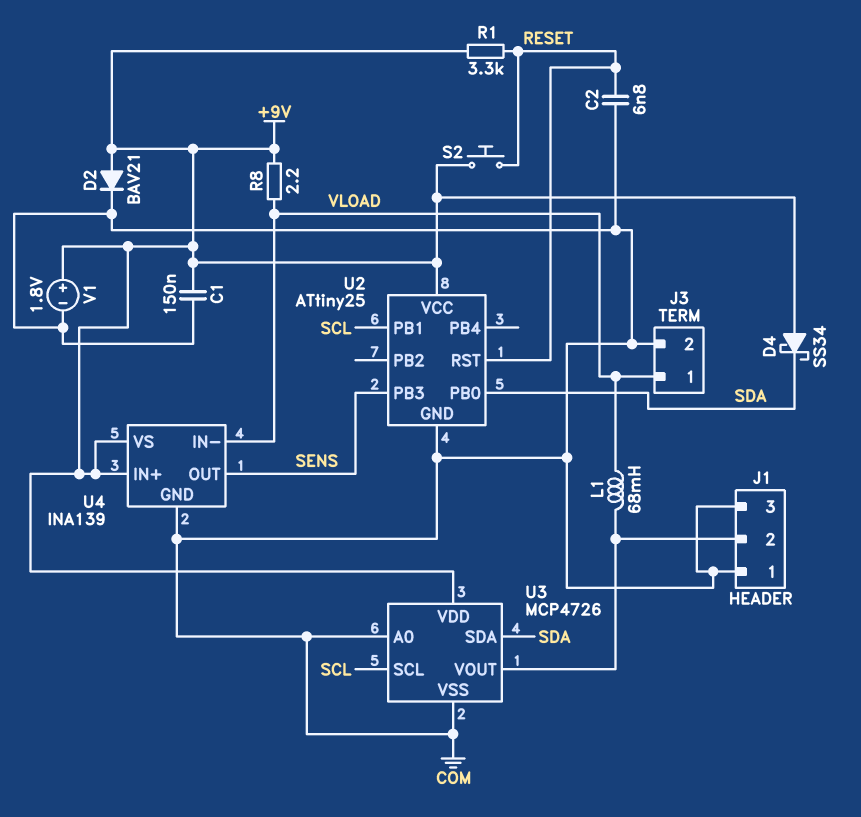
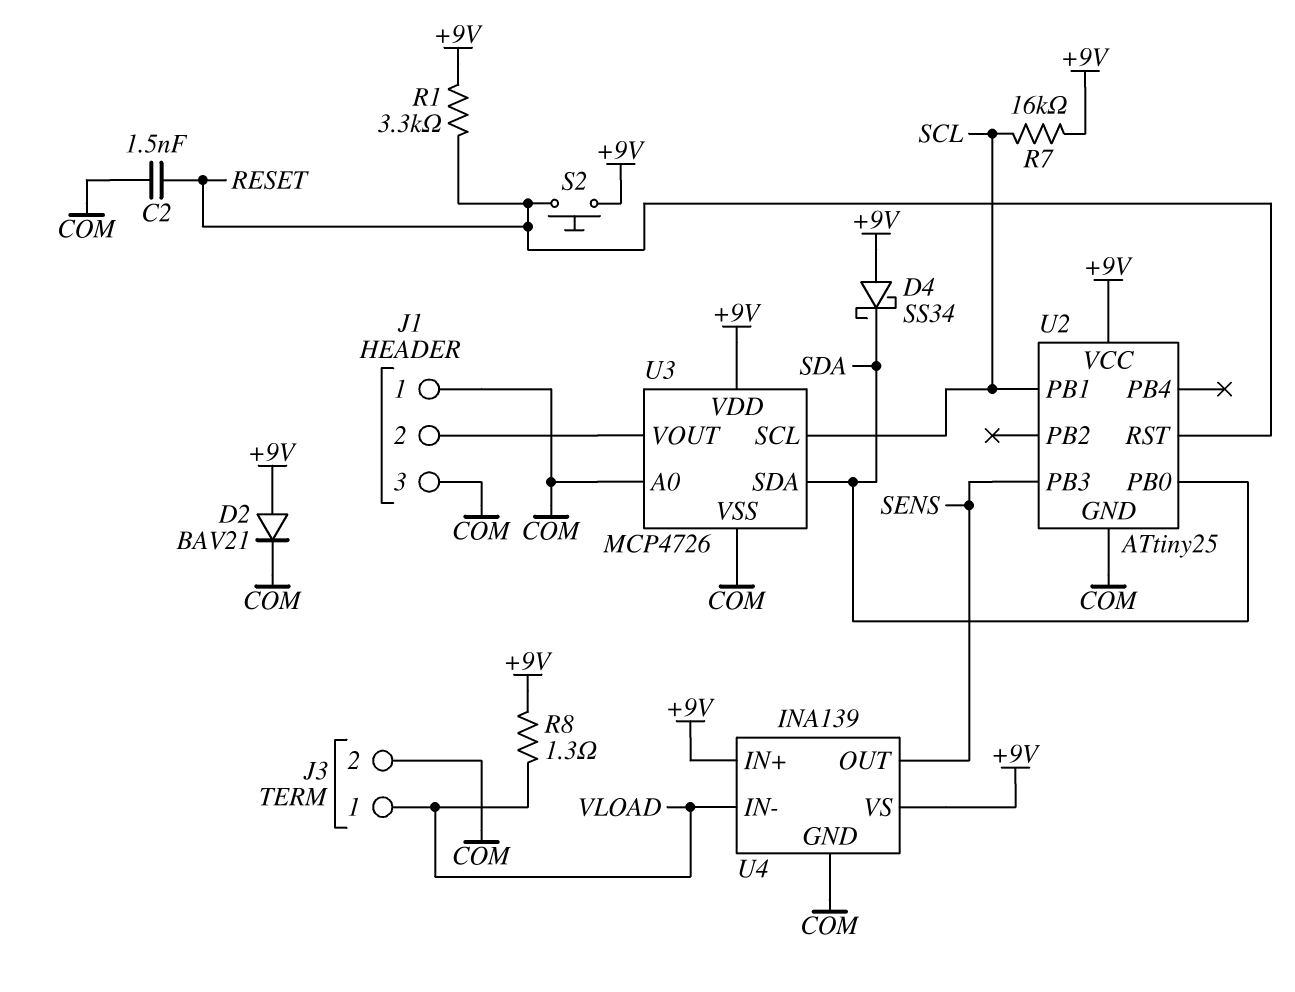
C1: 150nF (+9V, COM) -> none
C2: 6.8nF (COM, RESET) -> 1.5nF (COM, RESET)
L1: 68mH (J1/2, VLOAD) -> none
R7: none -> 16k (+9V, SCL)
R8: 2.2 (+9V, VLOAD) -> 1.3 (+9V, VLOAD)
V1: 1.8V (plus +9V, minus COM) -> none

